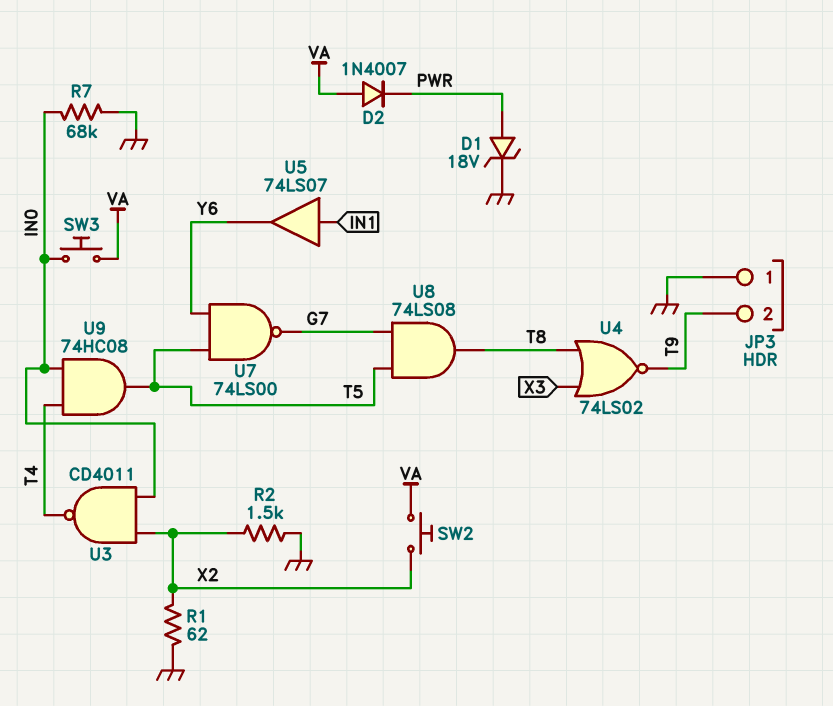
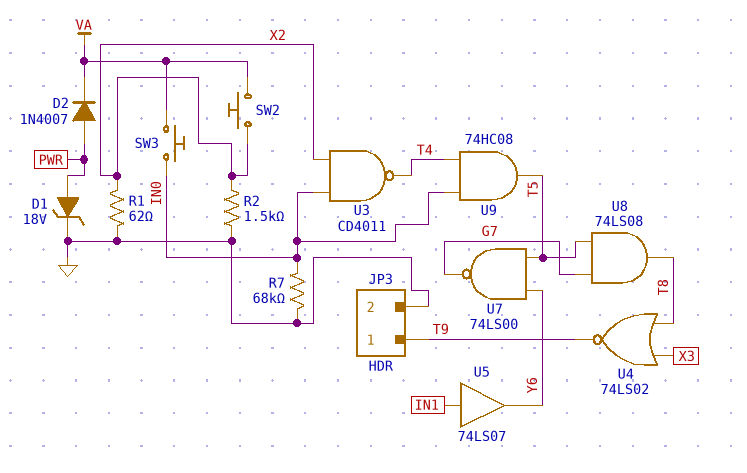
D2: diode 1N4007 (A VA, K PWR) -> diode 1N4007 (A PWR, K VA)
JP3 pin 1: GND -> T9
JP3 pin 2: T9 -> GND

